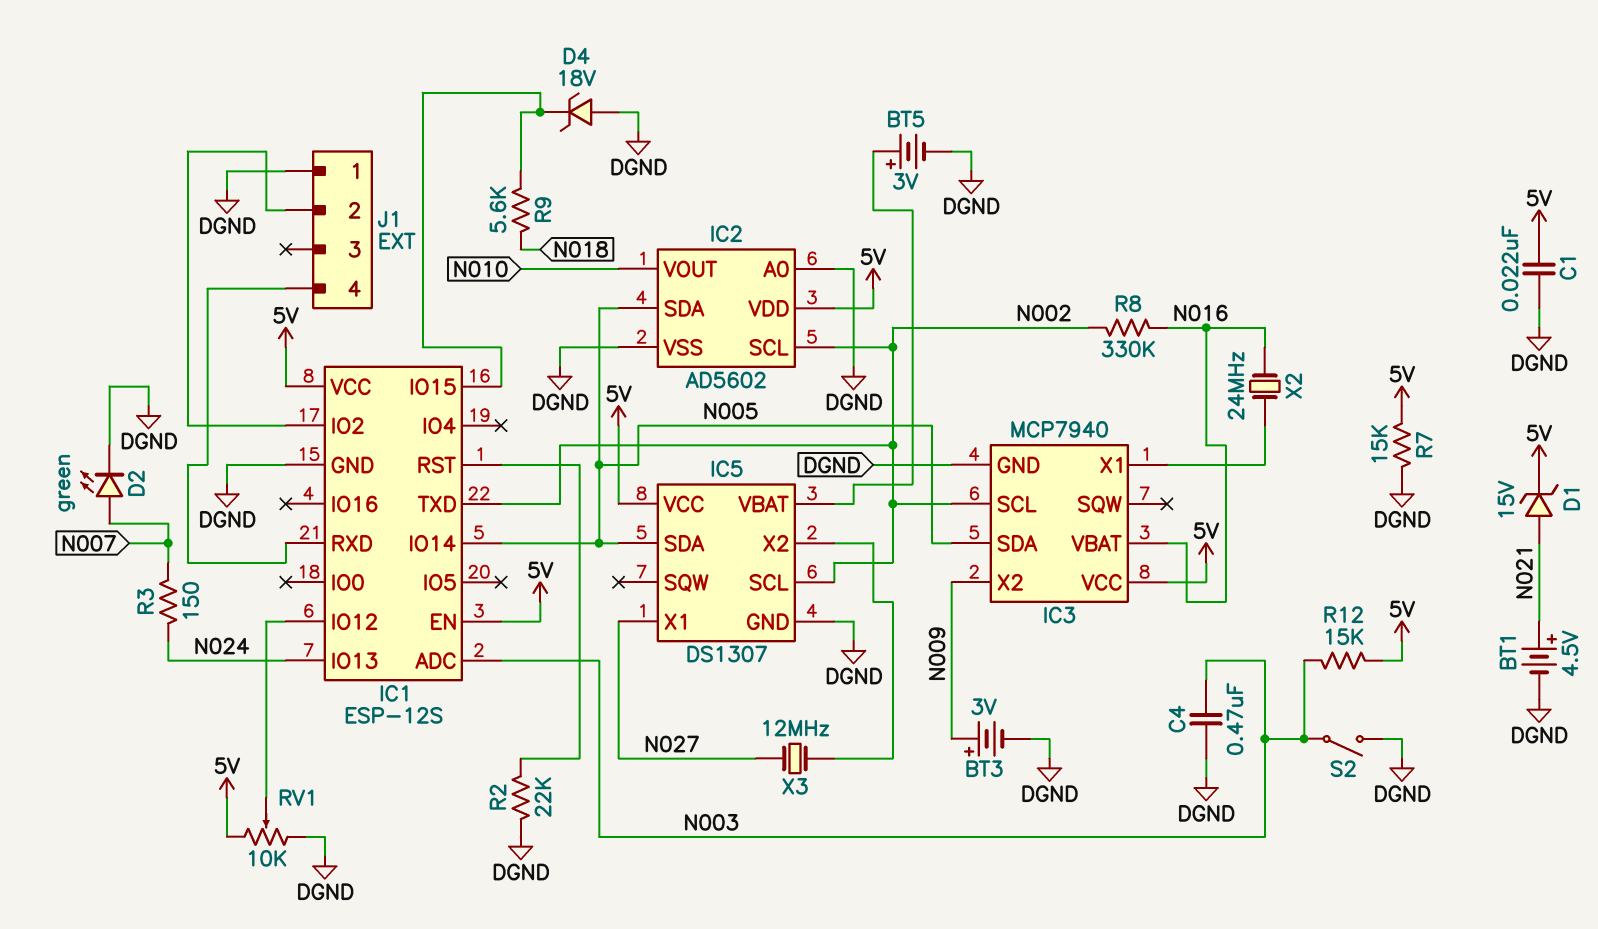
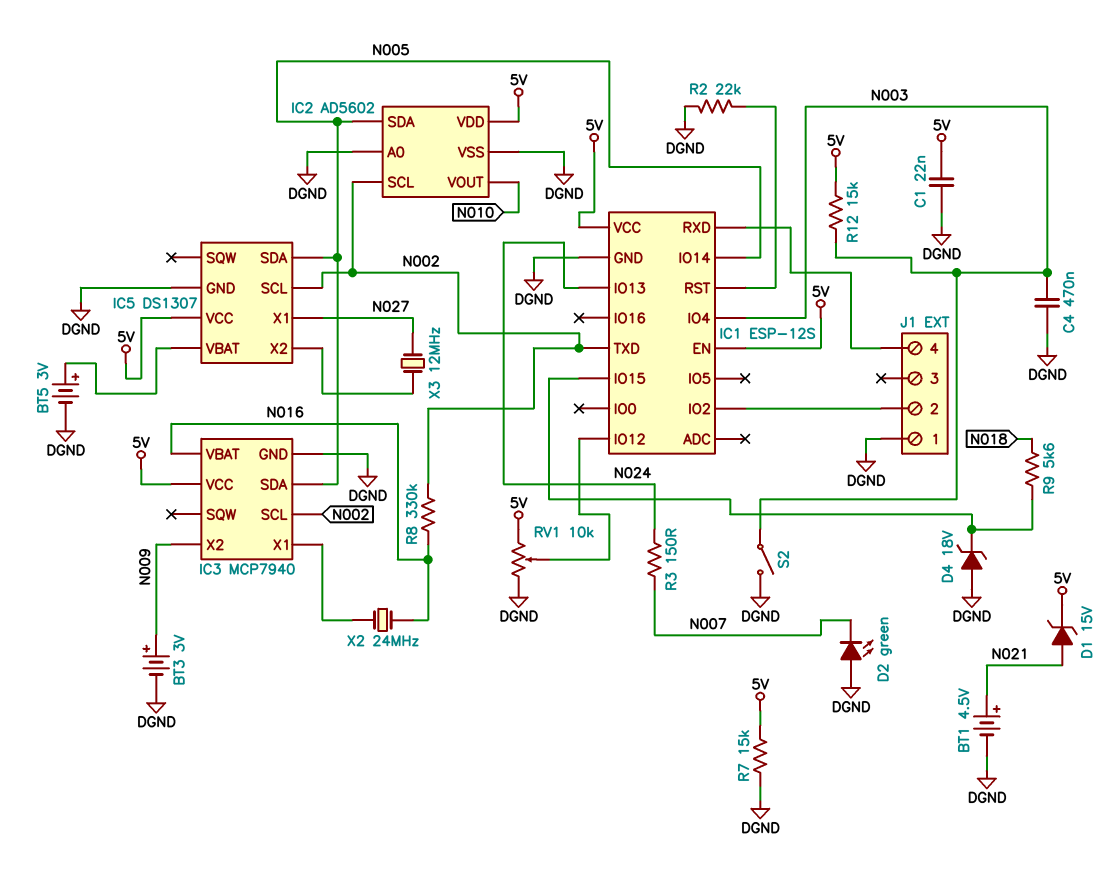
D2: LED green (A N007, K DGND) -> LED green (A DGND, K N007)
IC1 pin ADC: N003 -> none
IC1 pin IO4: none -> N003

